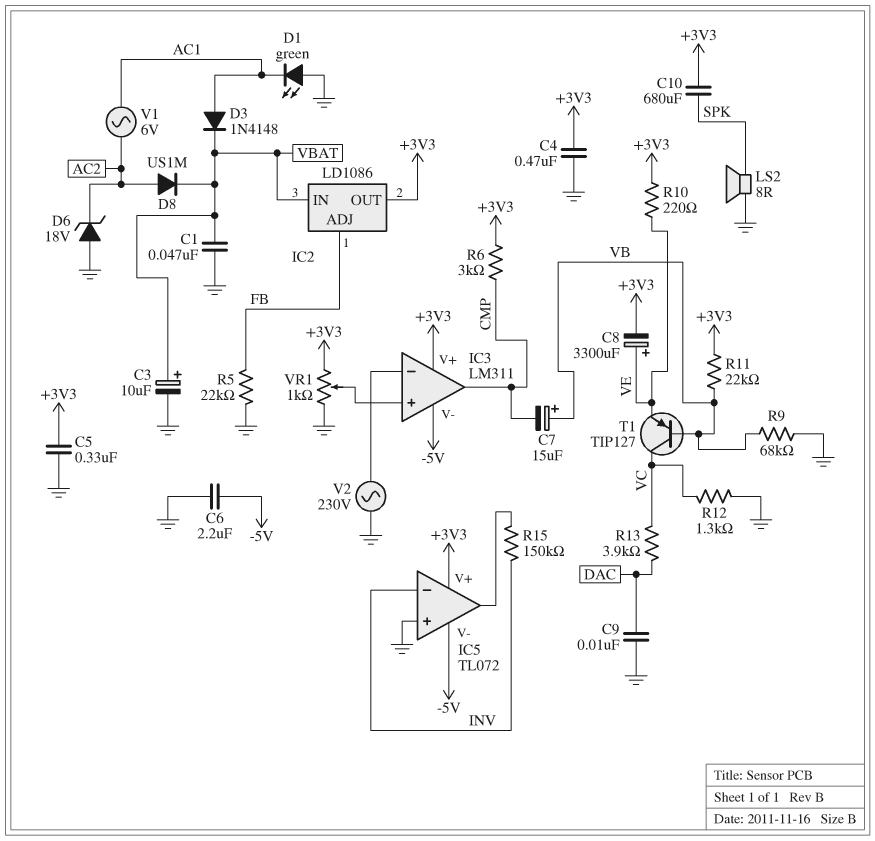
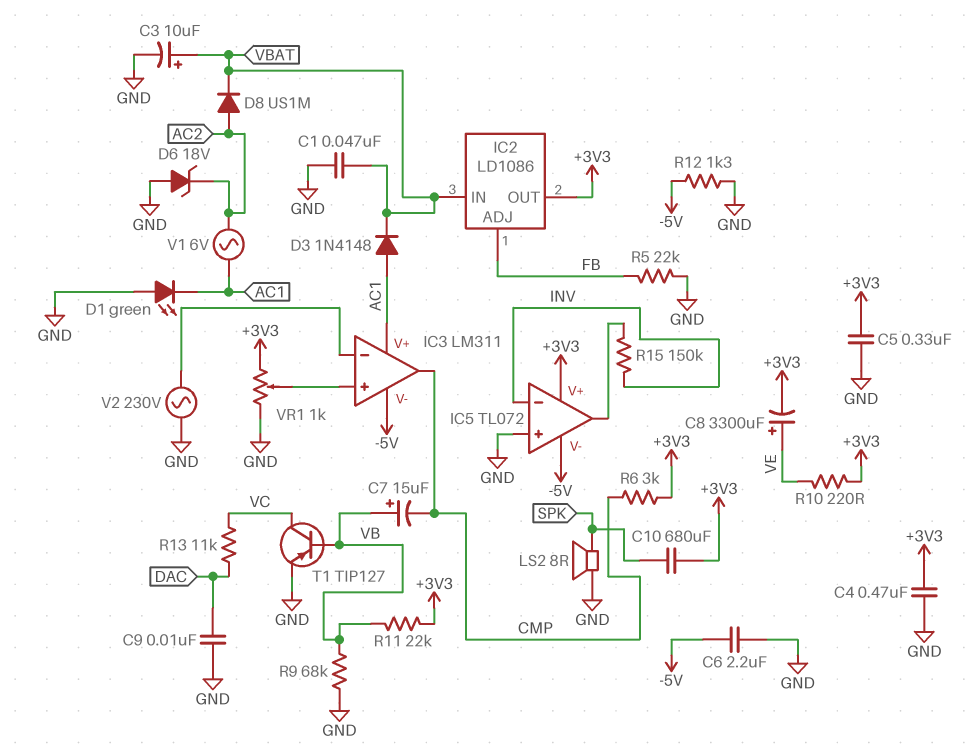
IC3 pin V+: +3V3 -> AC1
R12: 1.3k (GND, VC) -> 1.3k (-5V, GND)
R13: 3.9k (DAC, VC) -> 11k (DAC, VC)
T1: PNP TIP127 (B VB, C VC, E VE) -> PNP TIP127 (B VB, C VC, E GND)

